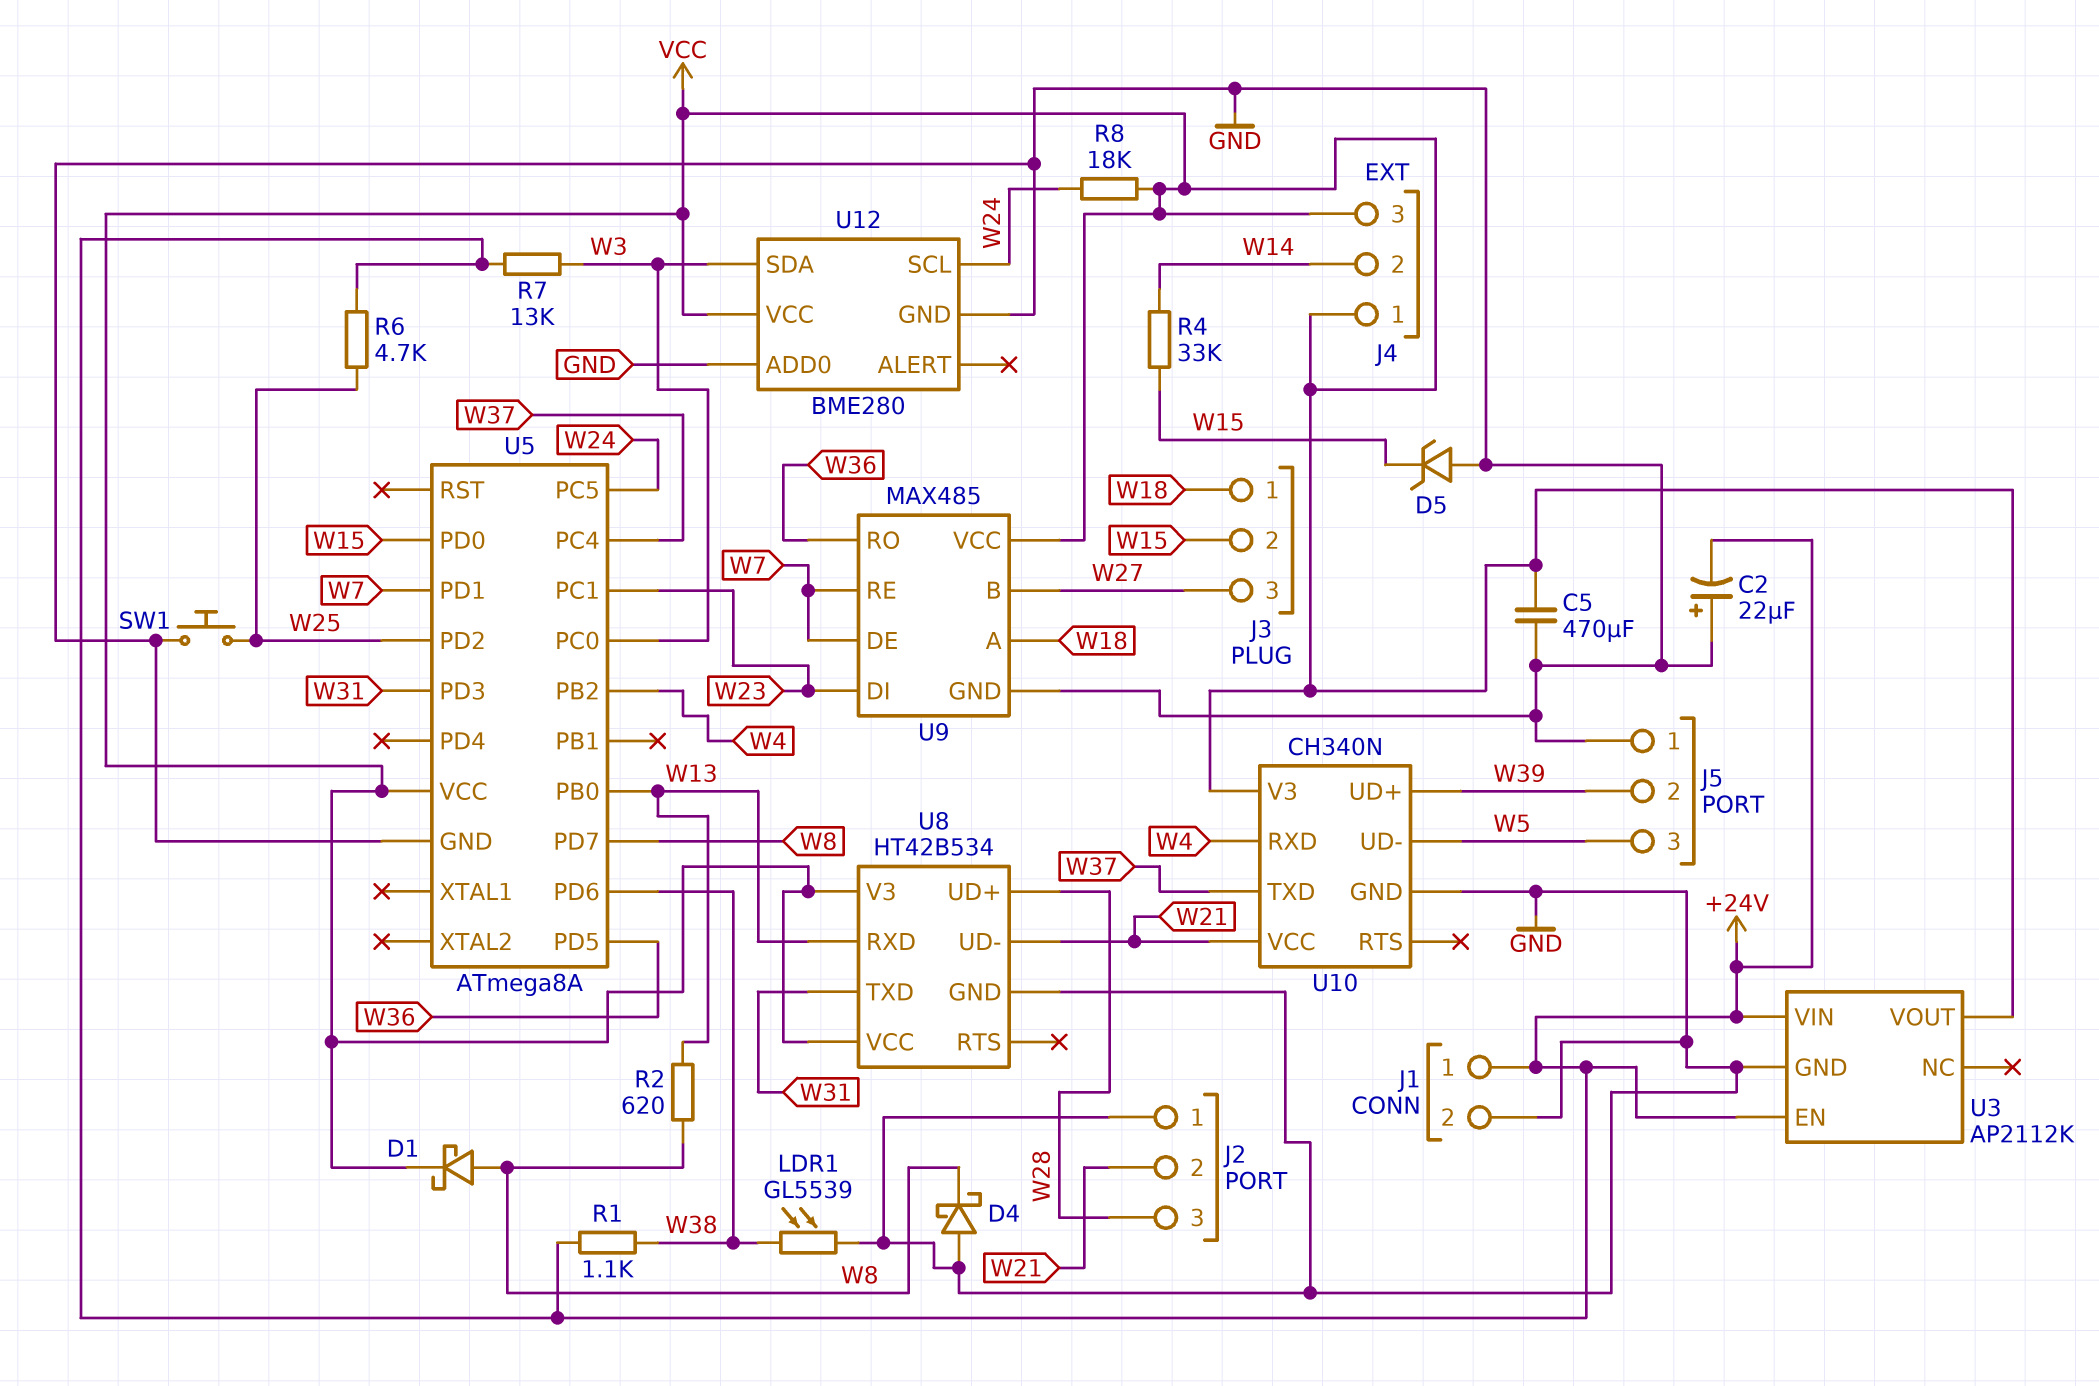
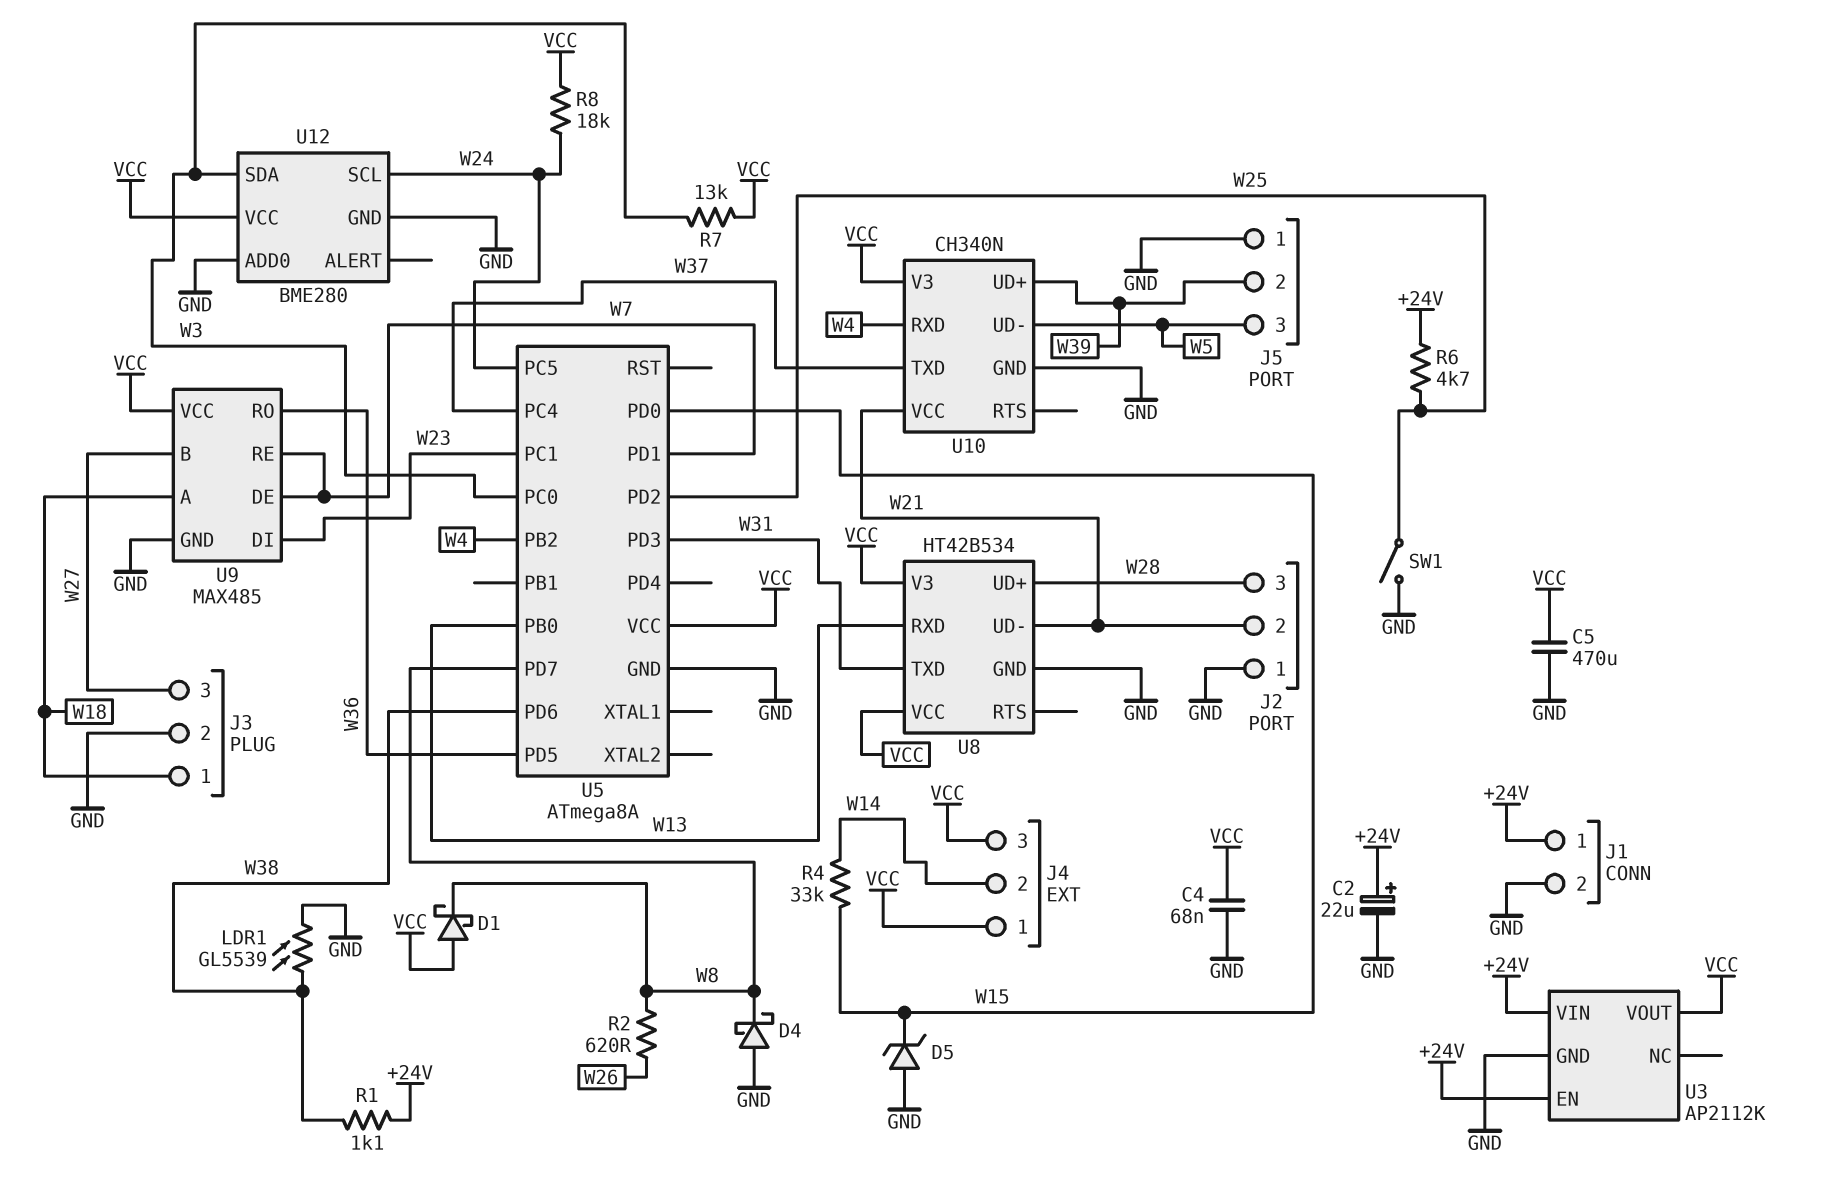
C2: 22uF (plus GND, minus +24V) -> 22uF (plus +24V, minus GND)
C4: none -> 68nF (GND, VCC)
D1: schottky (A W8, K VCC) -> schottky (A VCC, K W8)
J3 pin 2: W15 -> GND
R2: 620 (W8, W13) -> 620 (W8, W26)
R7: 13k (+24V, W3) -> 13k (VCC, W3)
SW1: button (GND, W25) -> switch (GND, W25)

